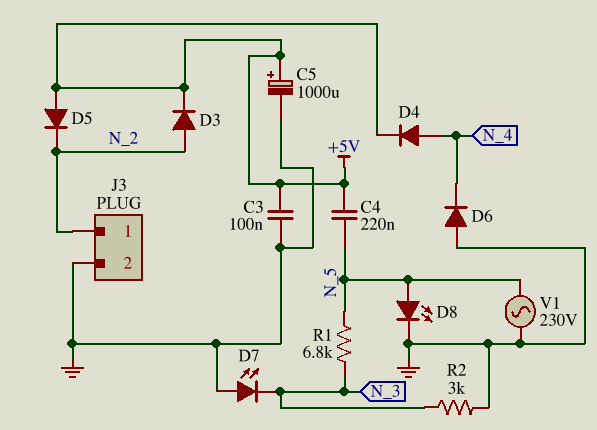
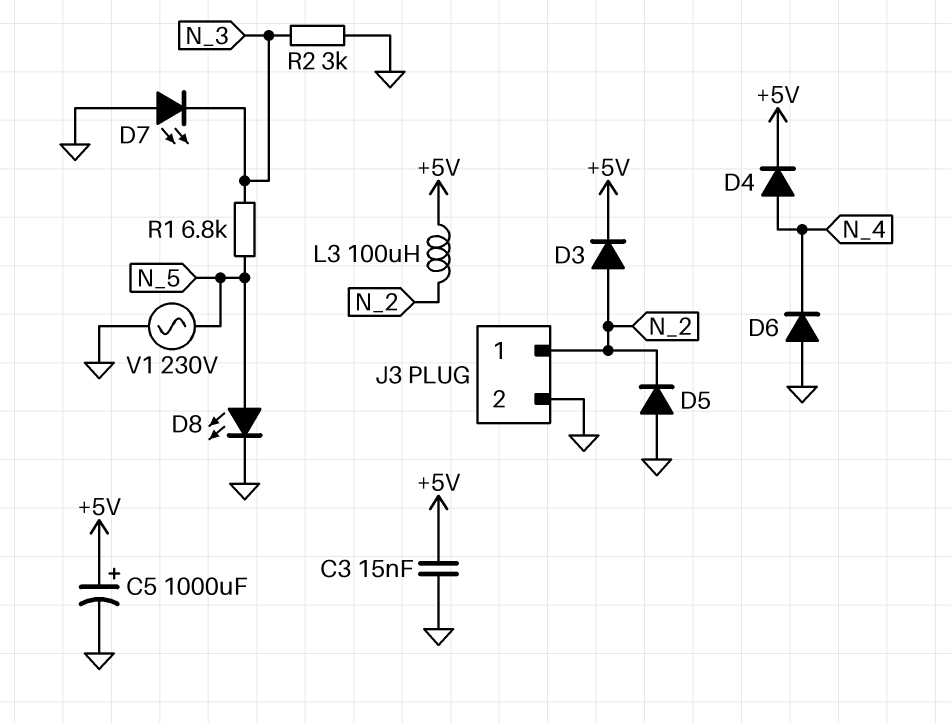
C3: 100nF (+5V, GND) -> 15nF (+5V, GND)
C4: 220nF (+5V, N_5) -> none
D5: diode (A +5V, K N_2) -> diode (A GND, K N_2)
L3: none -> 100uH (+5V, N_2)

